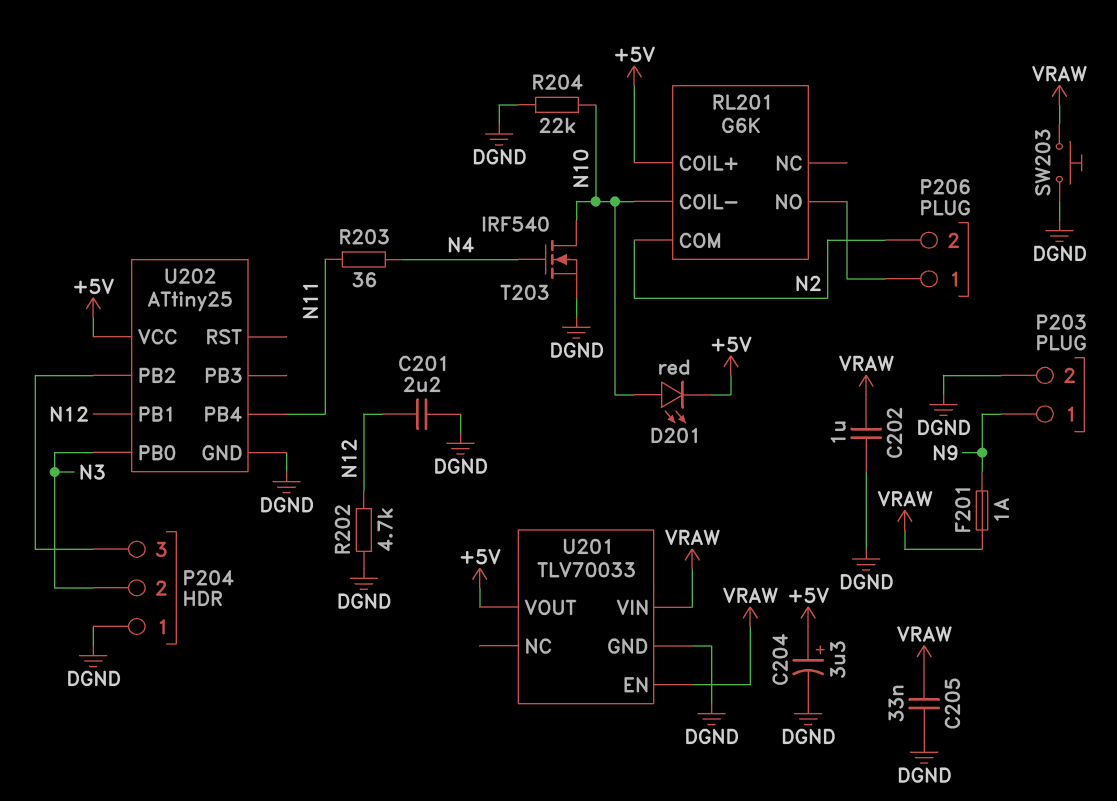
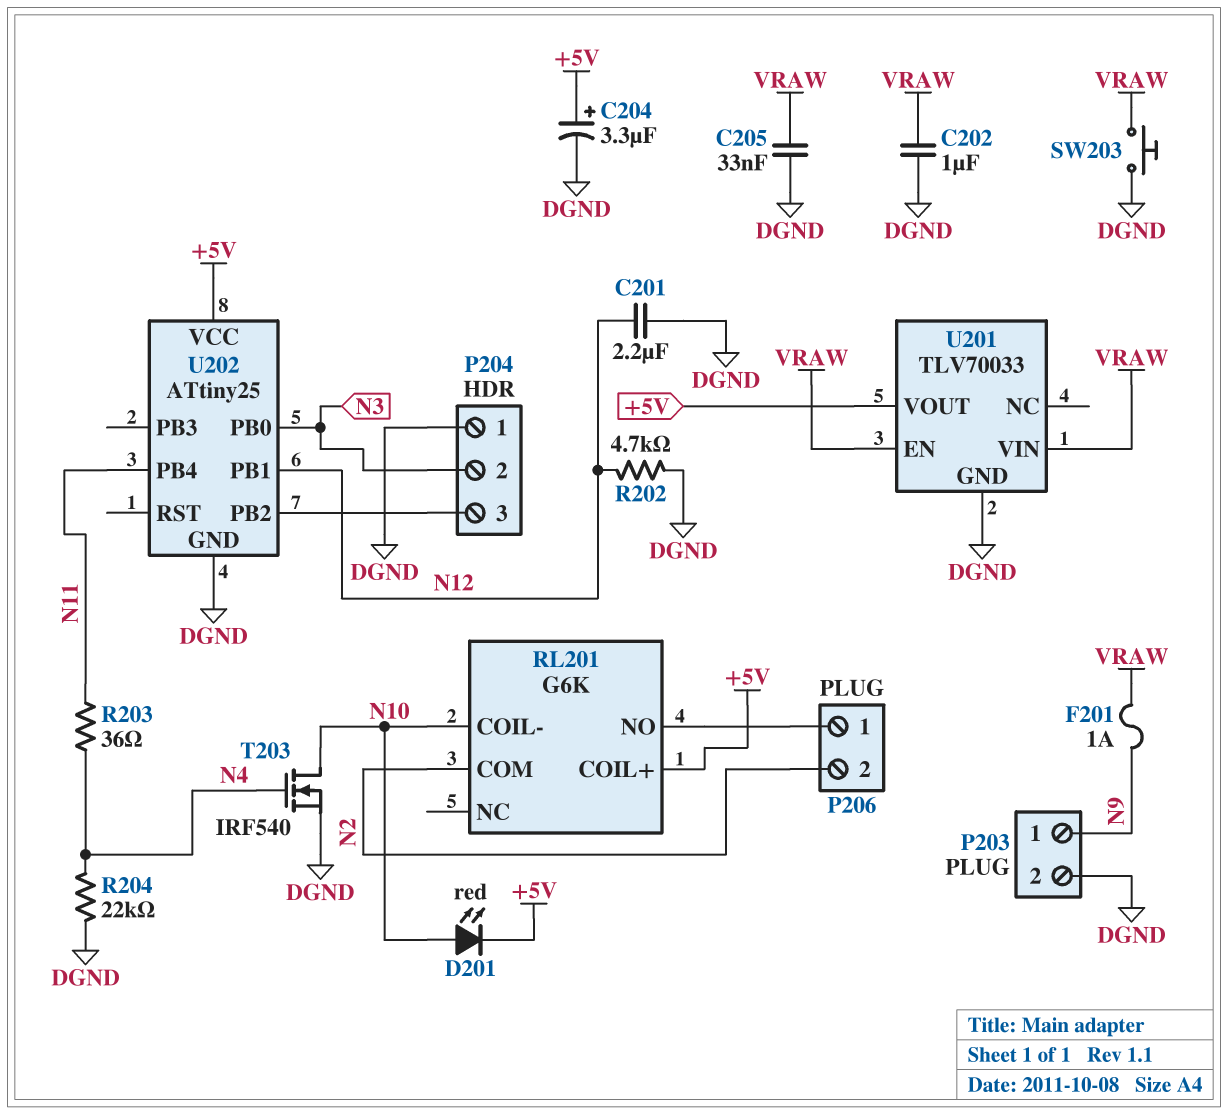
R204: 22k (DGND, N10) -> 22k (DGND, N4)

